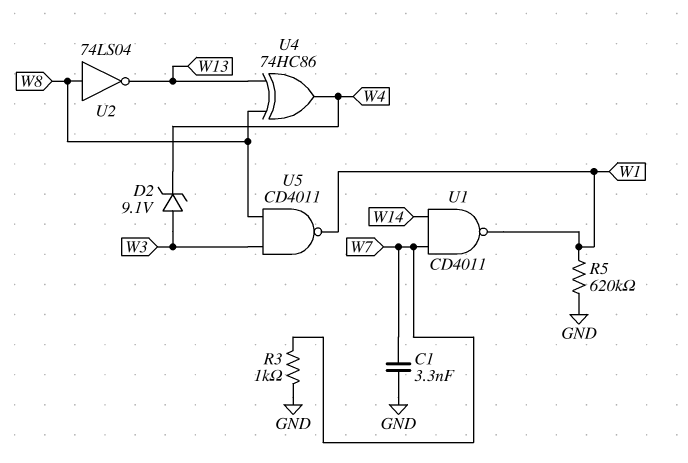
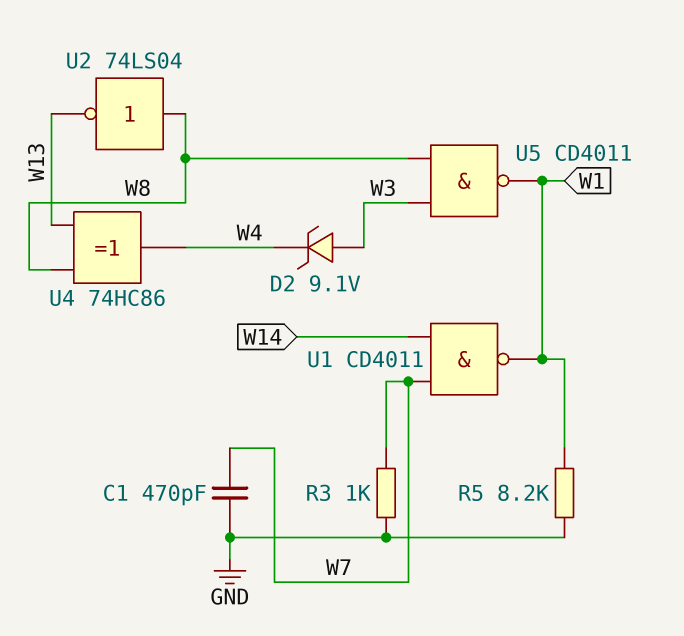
C1: 3.3nF (GND, W7) -> 470pF (GND, W7)
R5: 620k (GND, W1) -> 8.2k (GND, W1)

